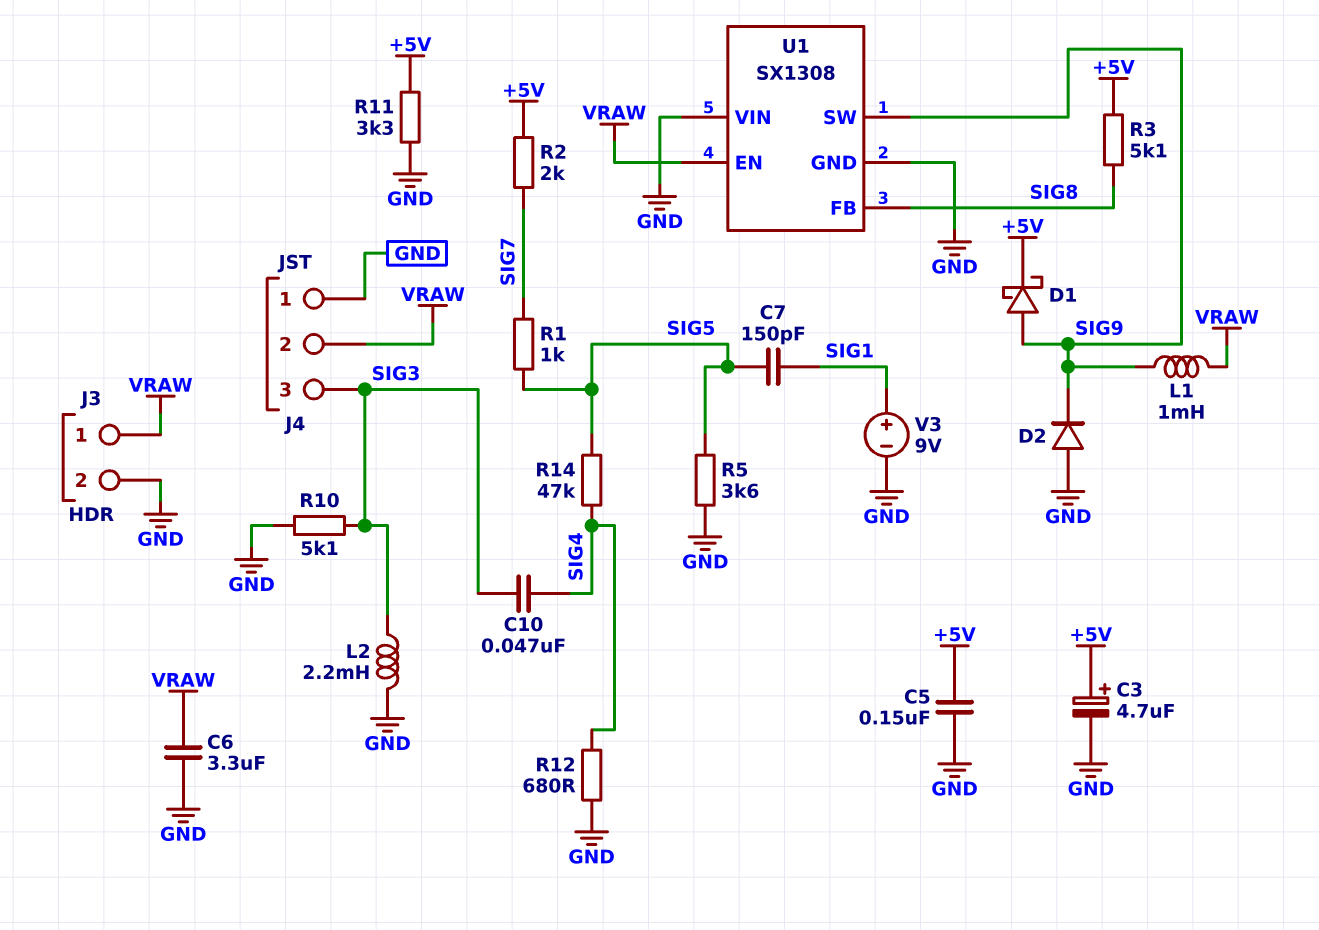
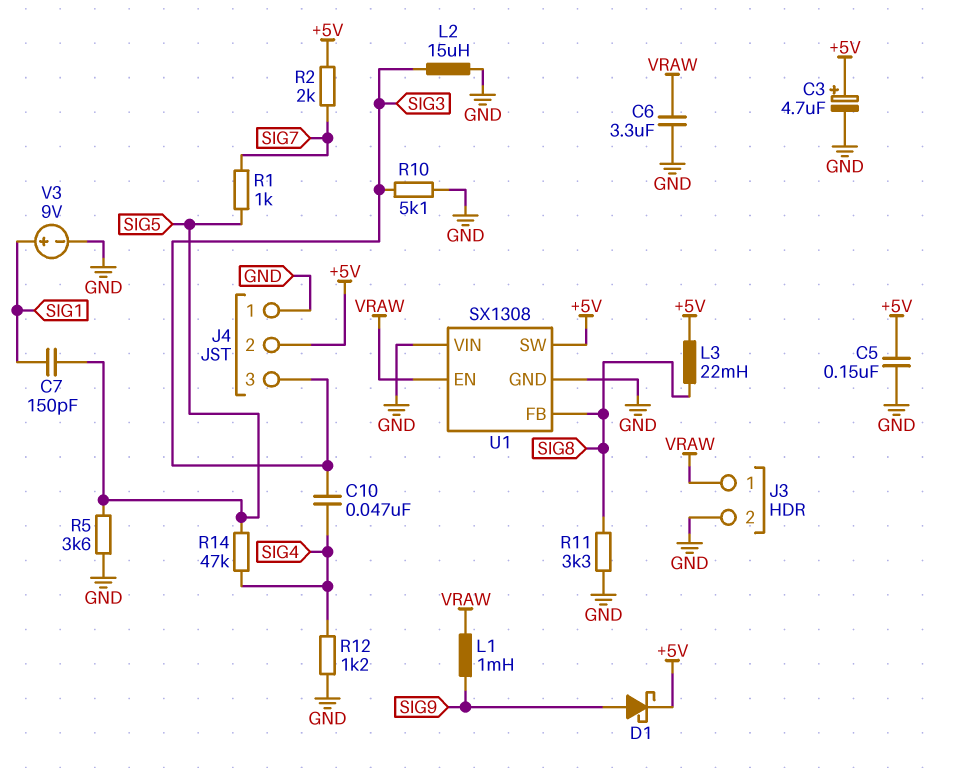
D2: diode (A GND, K SIG9) -> none
J4 pin 2: VRAW -> +5V
L2: 2.2mH (GND, SIG3) -> 15uH (GND, SIG3)
L3: none -> 22mH (+5V, SIG8)
R3: 5.1k (+5V, SIG8) -> none
R11: 3.3k (+5V, GND) -> 3.3k (GND, SIG8)
R12: 680 (GND, SIG4) -> 1.2k (GND, SIG4)
U1 pin SW: SIG9 -> +5V

